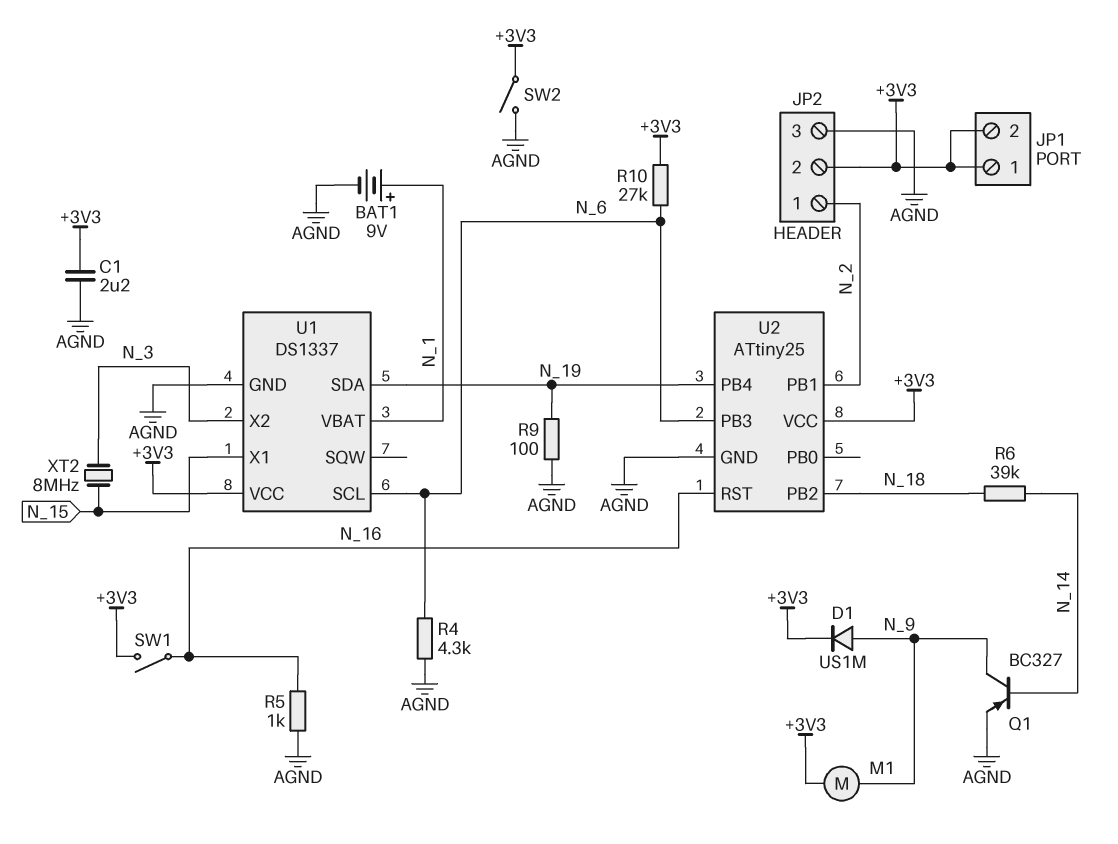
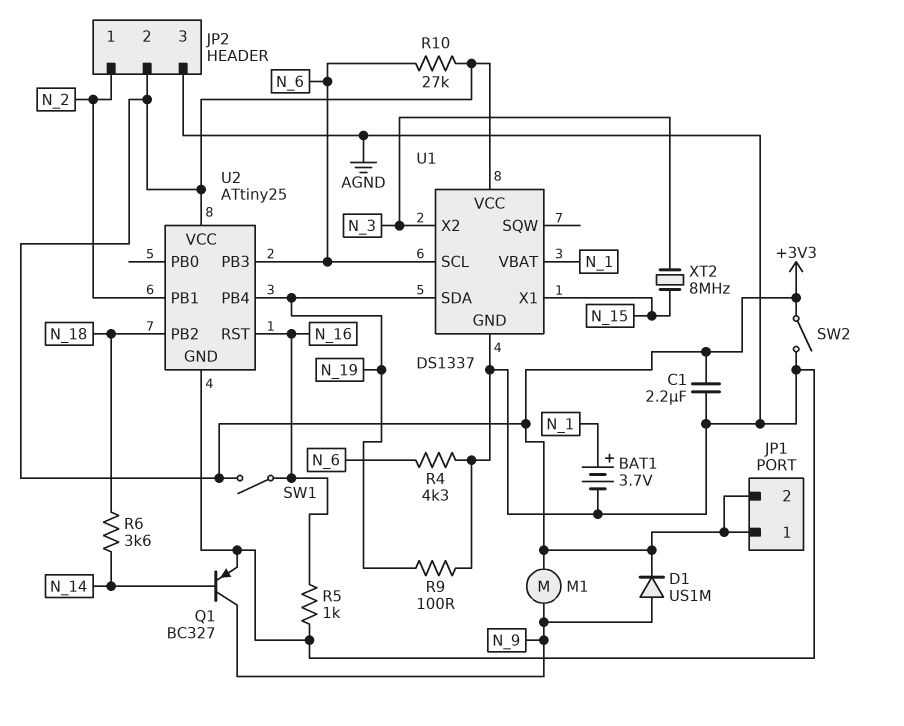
BAT1: 9V (plus N_1, minus AGND) -> 3.7V (plus N_1, minus AGND)
R6: 39k (N_14, N_18) -> 3.6k (N_14, N_18)

